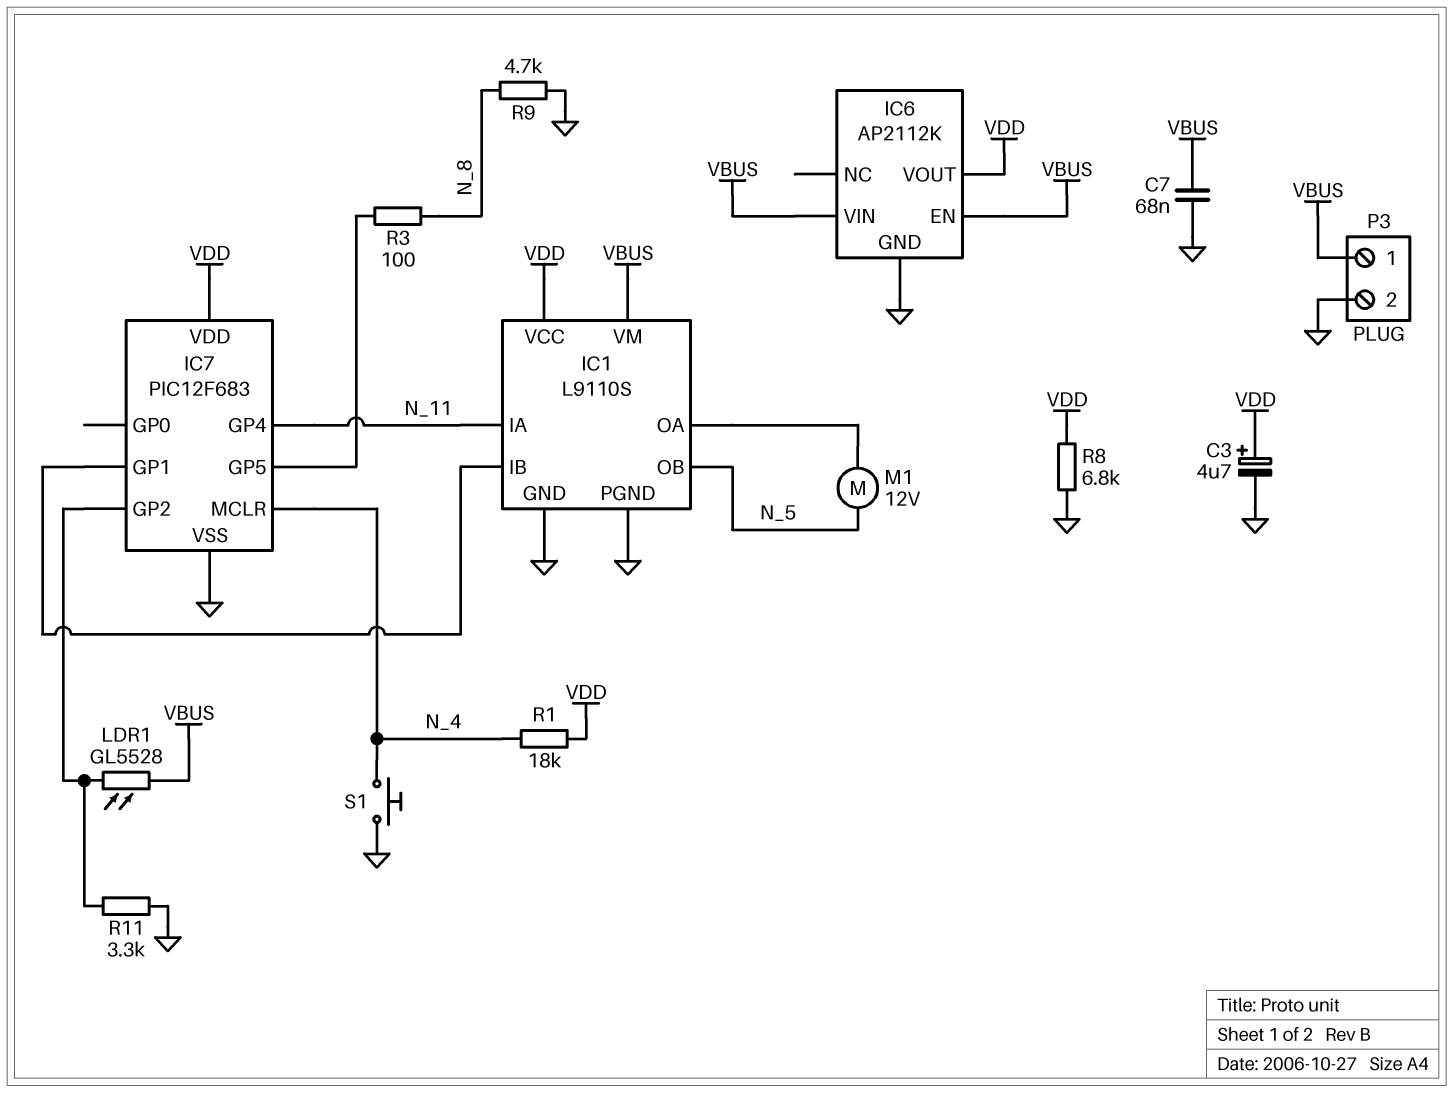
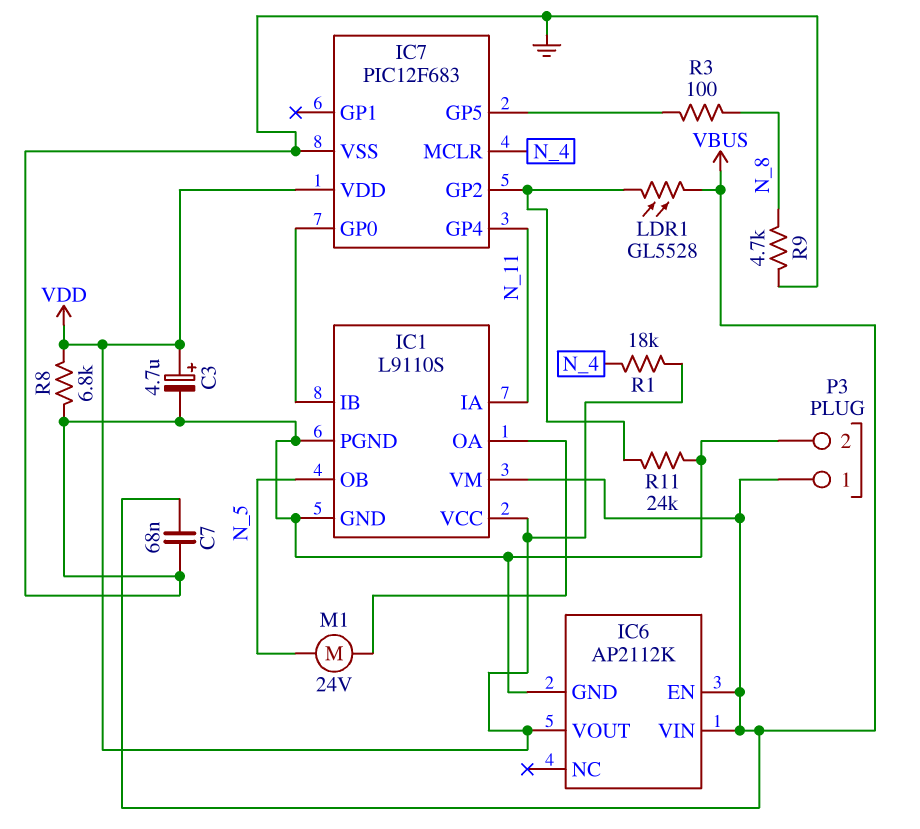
IC7 pin GP0: none -> IC1/IB
IC7 pin GP1: IC1/IB -> none
M1: motor 12V (IC1/OA, N_5) -> motor 24V (IC1/OA, N_5)
R11: 3.3k (GND, IC7/GP2) -> 24k (GND, IC7/GP2)
S1: button (GND, N_4) -> none

